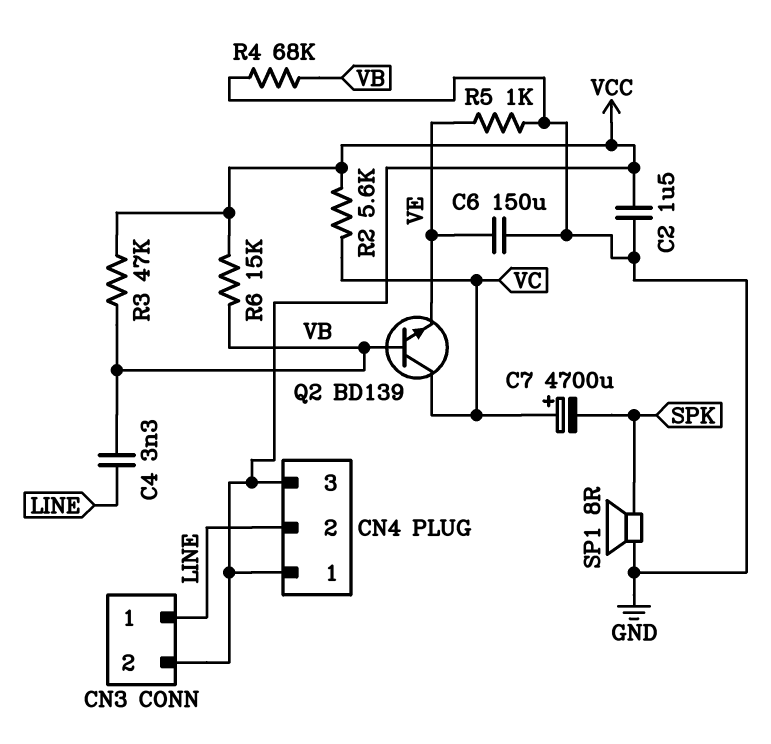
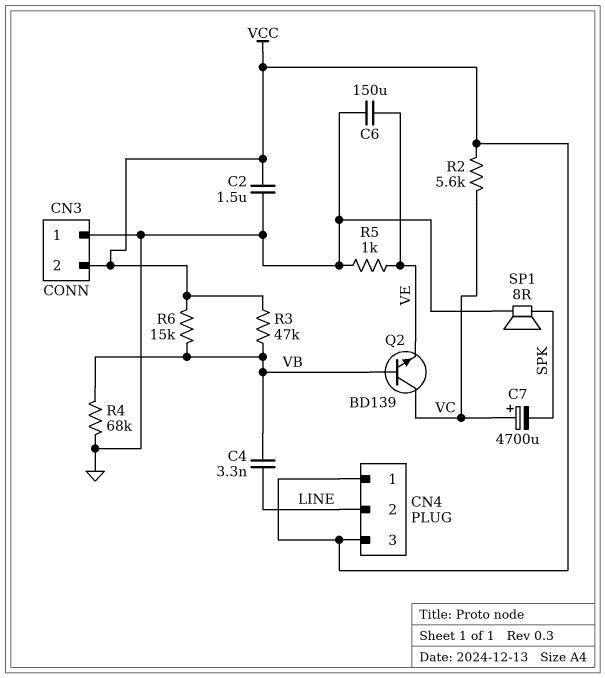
CN3 pin 1: LINE -> GND

